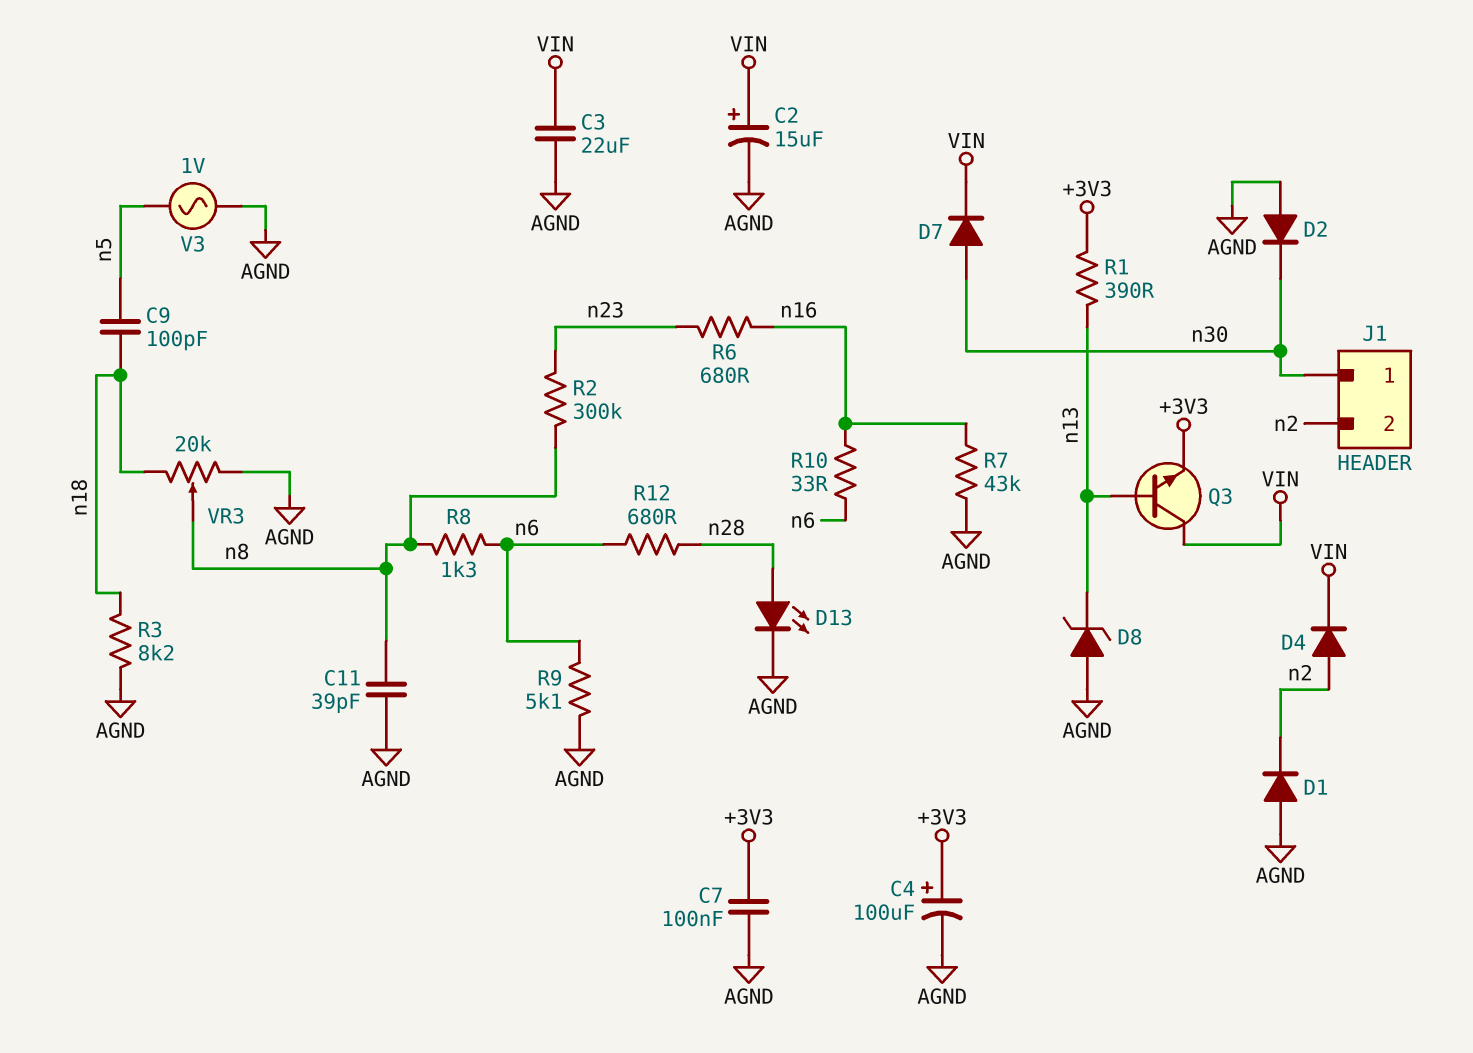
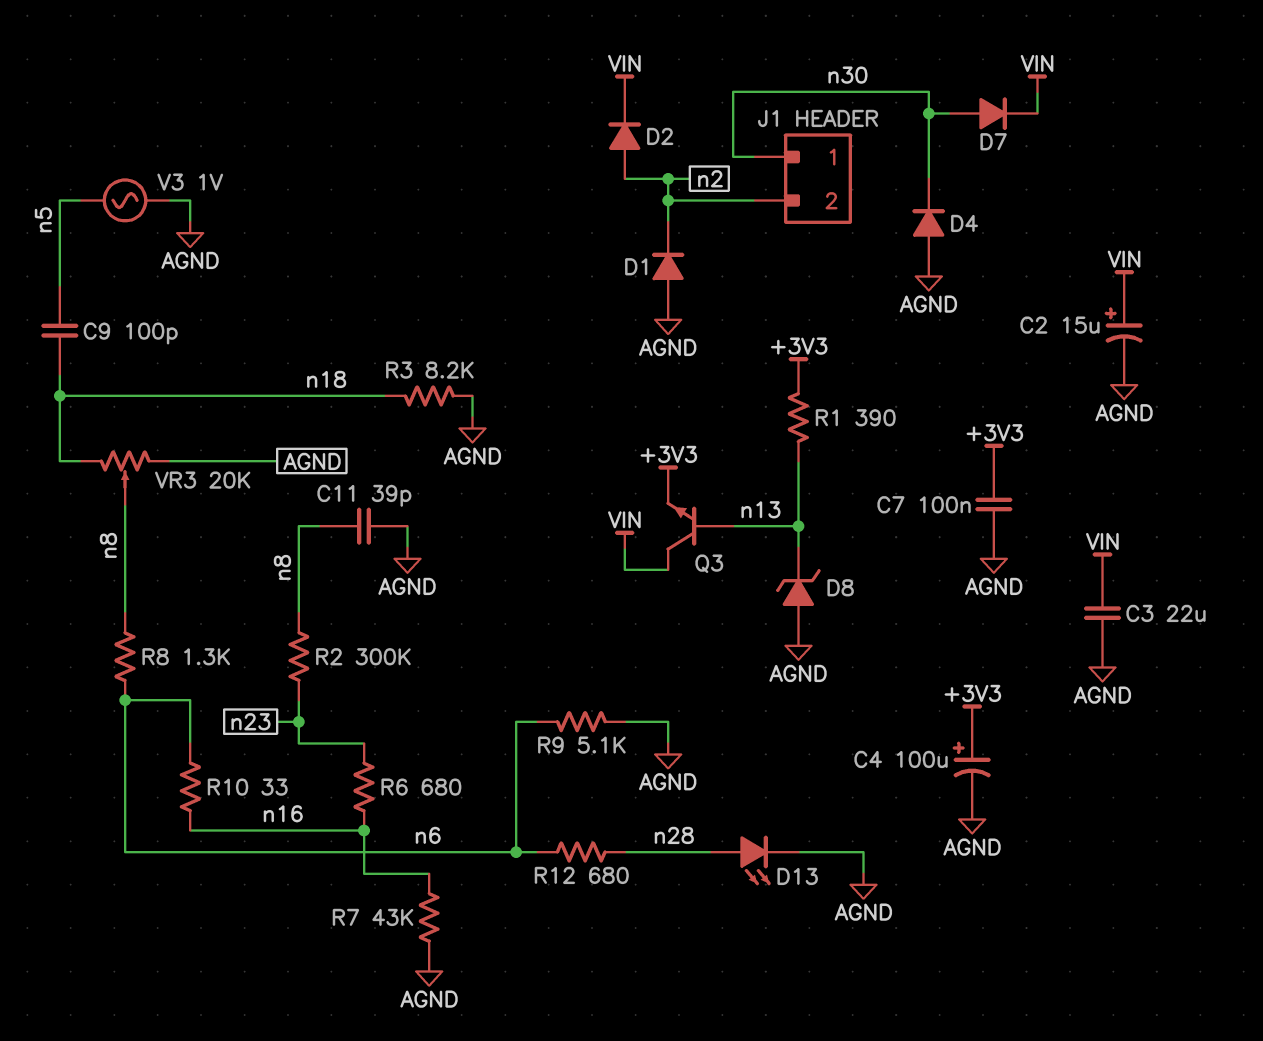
D2: diode (A AGND, K n30) -> diode (A n2, K VIN)
D4: diode (A n2, K VIN) -> diode (A AGND, K n30)

